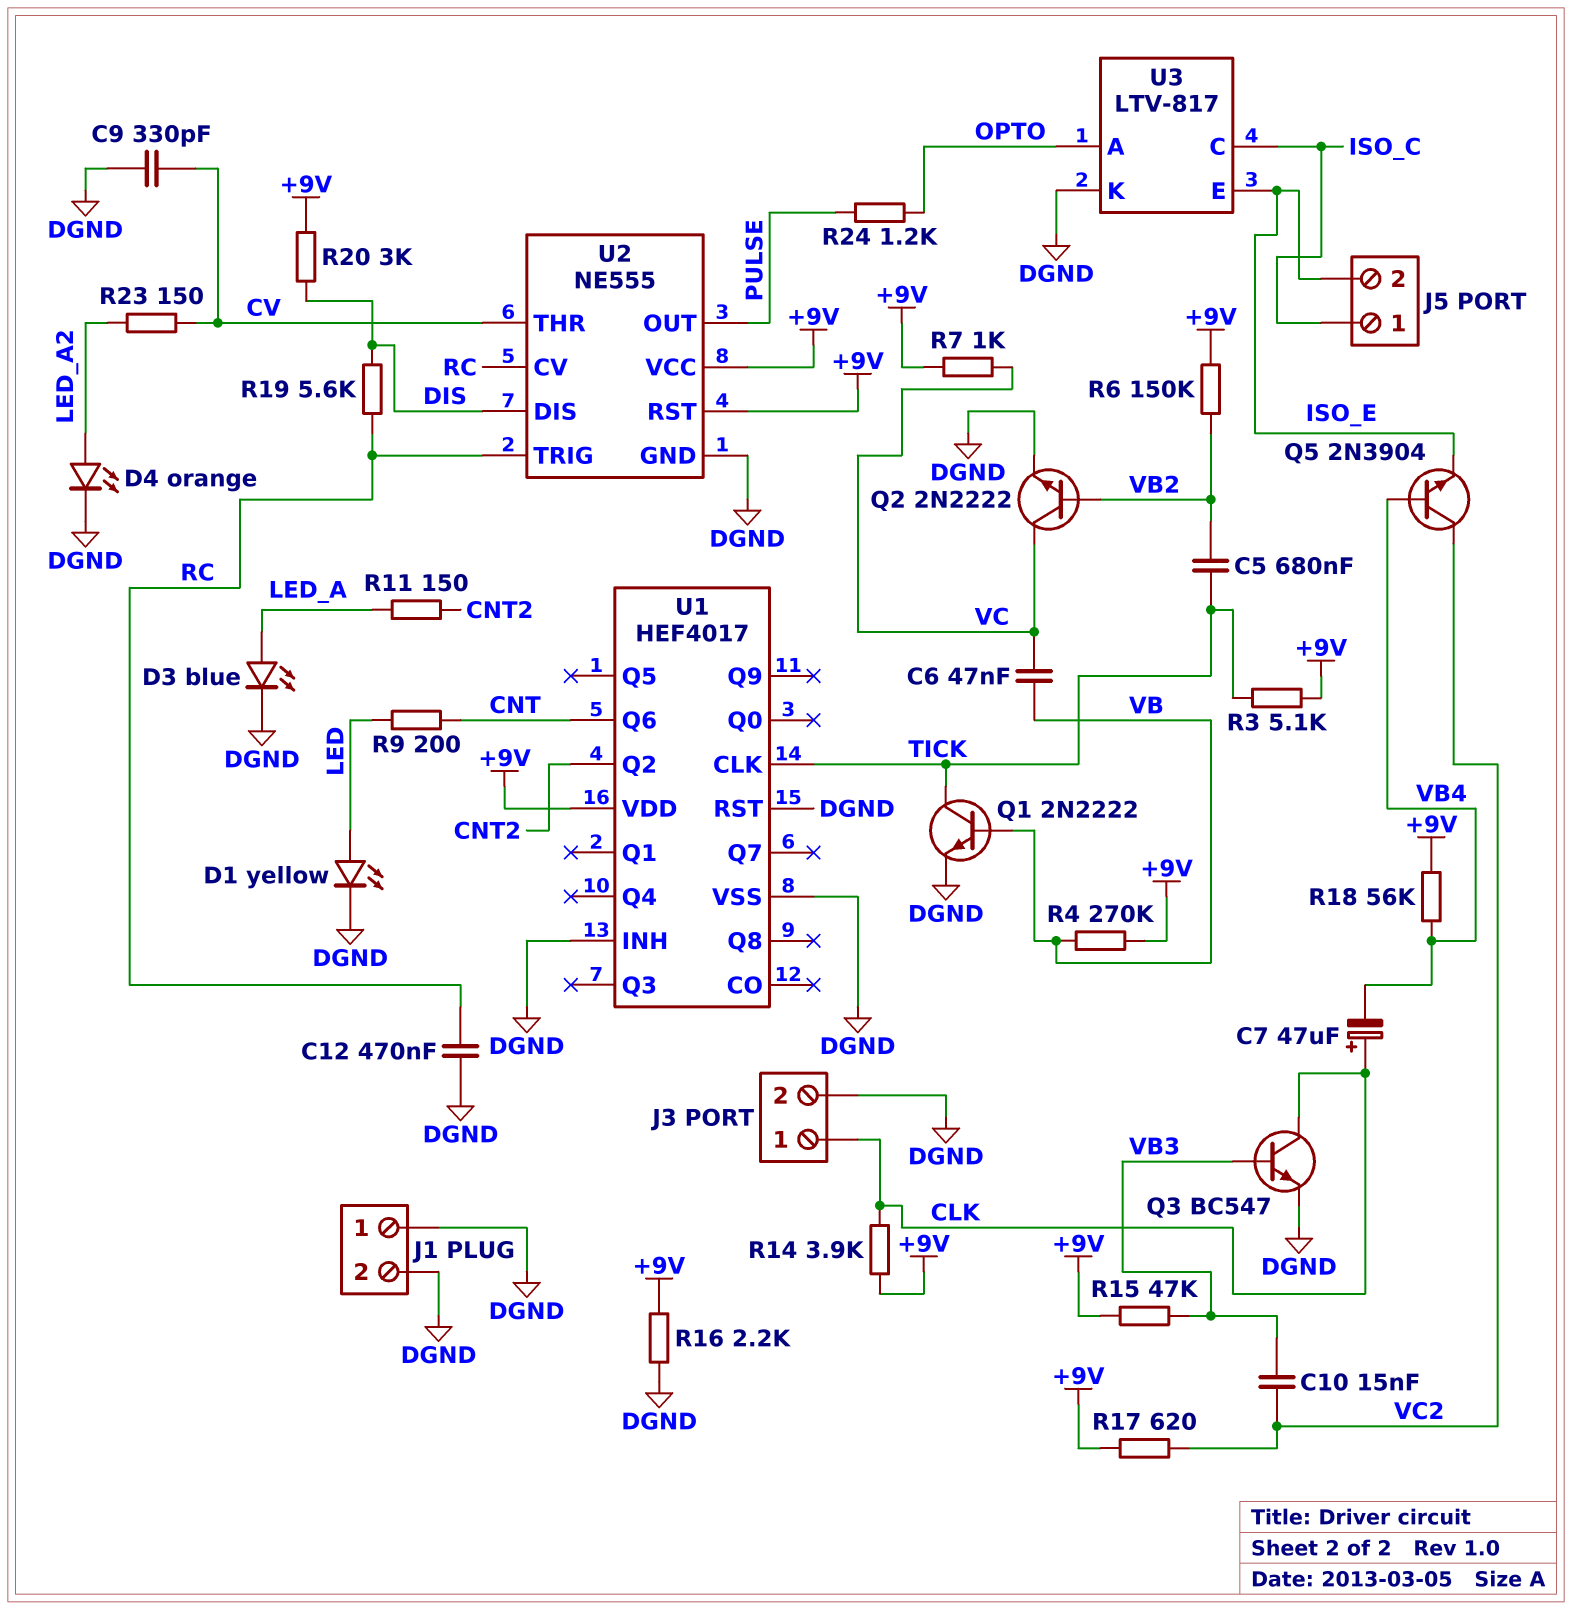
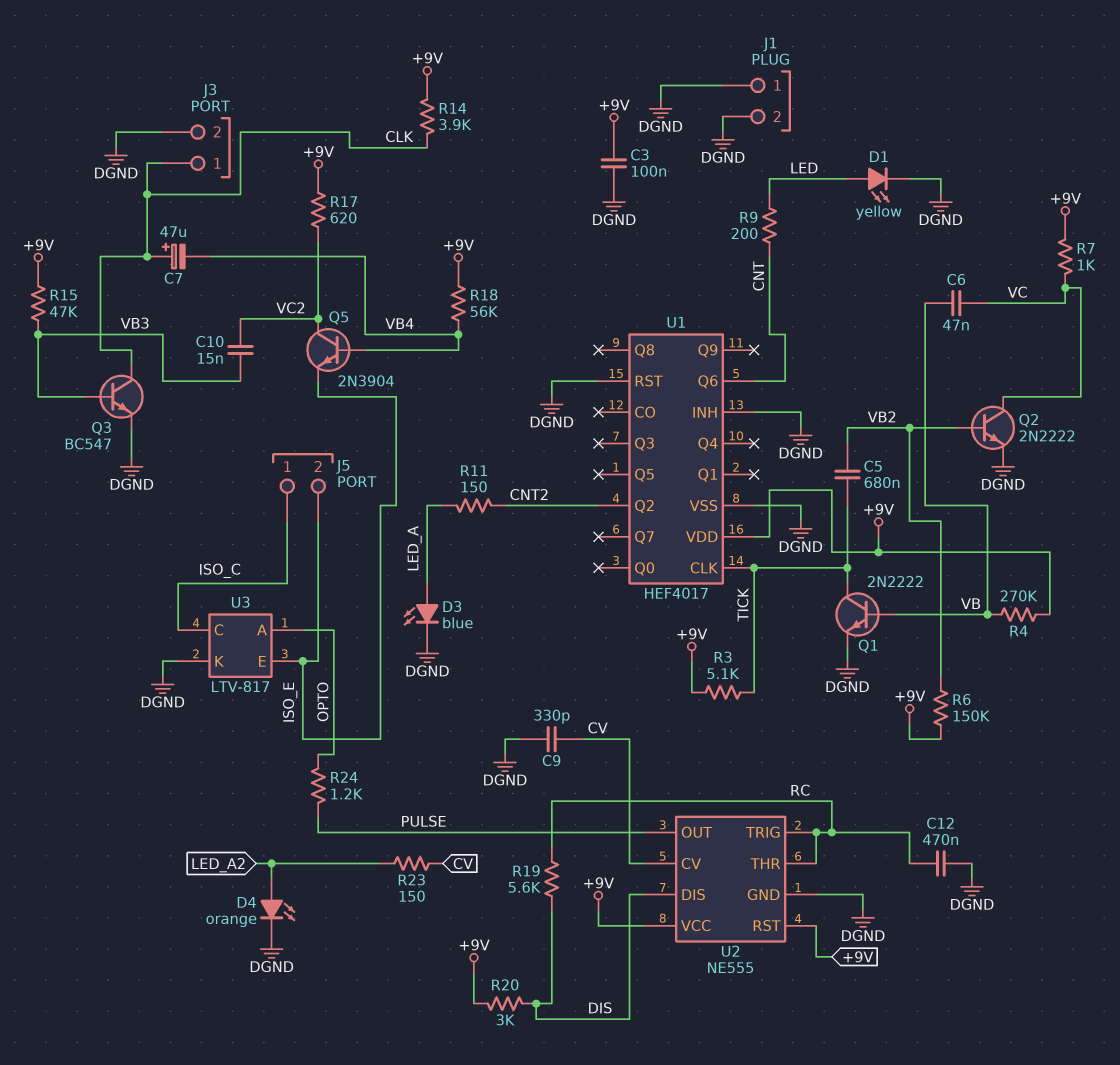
C3: none -> 100nF (+9V, DGND)
R16: 2.2k (+9V, DGND) -> none
U2 pin CV: RC -> CV
U2 pin THR: CV -> RC

